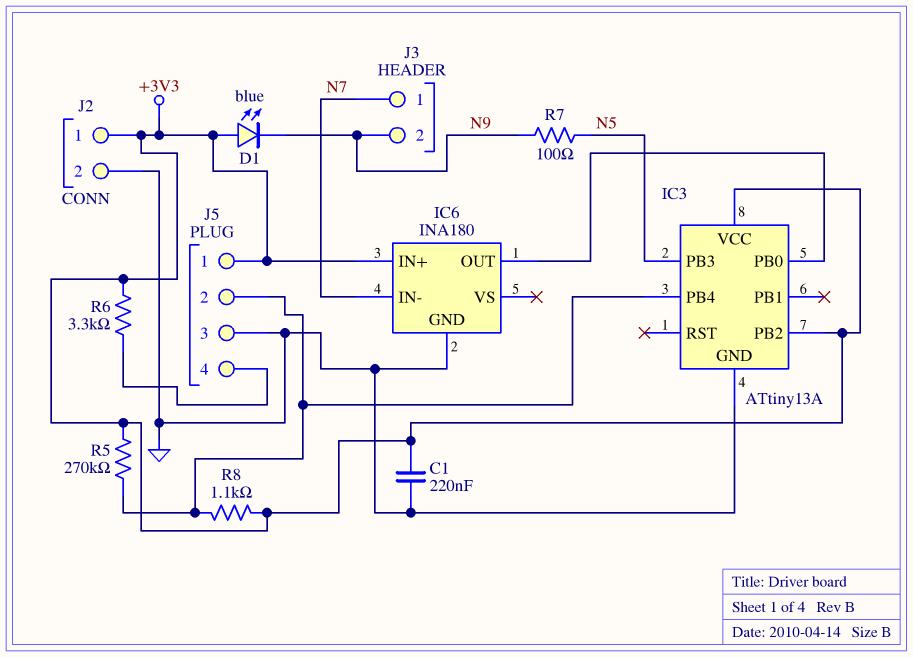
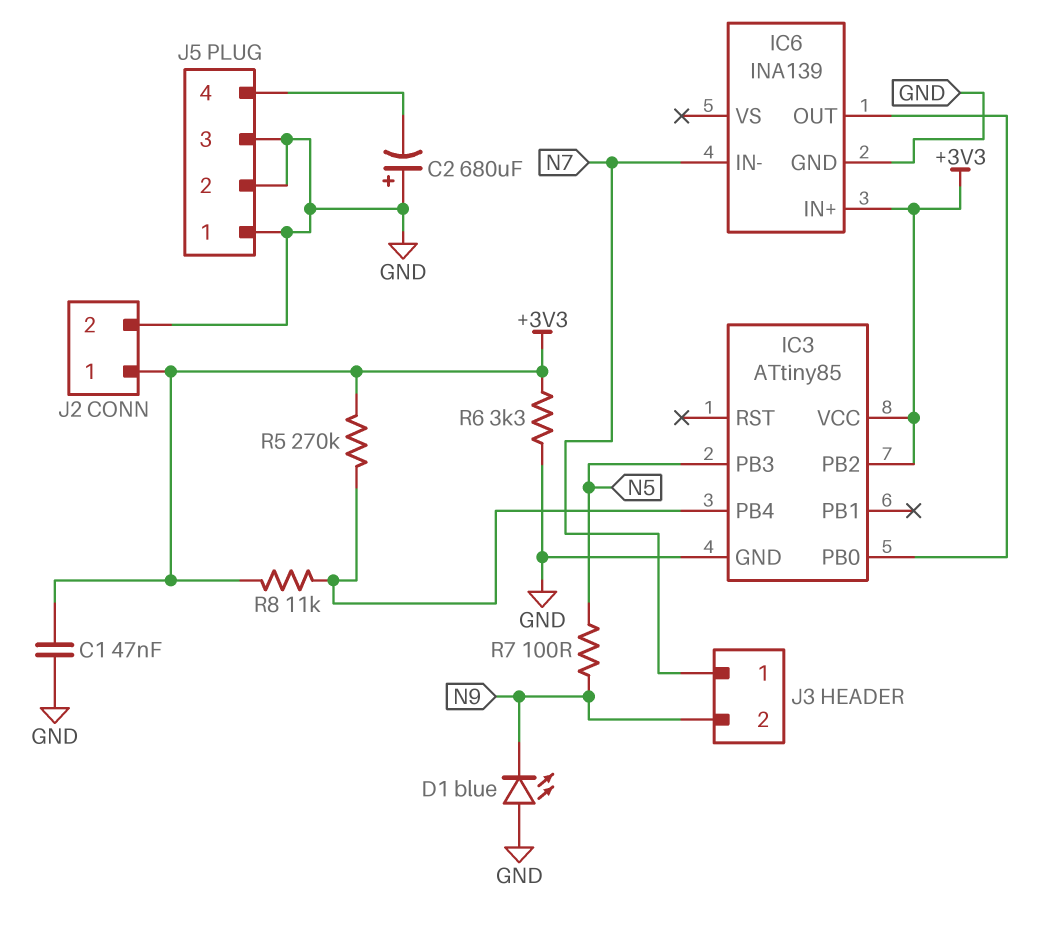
C1: 220nF (+3V3, GND) -> 47nF (+3V3, GND)
C2: none -> 680uF (plus GND, minus J5/4)
D1: LED blue (A +3V3, K N9) -> LED blue (A GND, K N9)
IC3: ATtiny13A -> ATtiny85
IC6: INA180 -> INA139
J5 pin 1: +3V3 -> GND
J5 pin 2: IC3/PB4 -> GND
R6: 3.3k (+3V3, J5/4) -> 3.3k (+3V3, GND)
R8: 1.1k (+3V3, IC3/PB4) -> 11k (+3V3, IC3/PB4)

